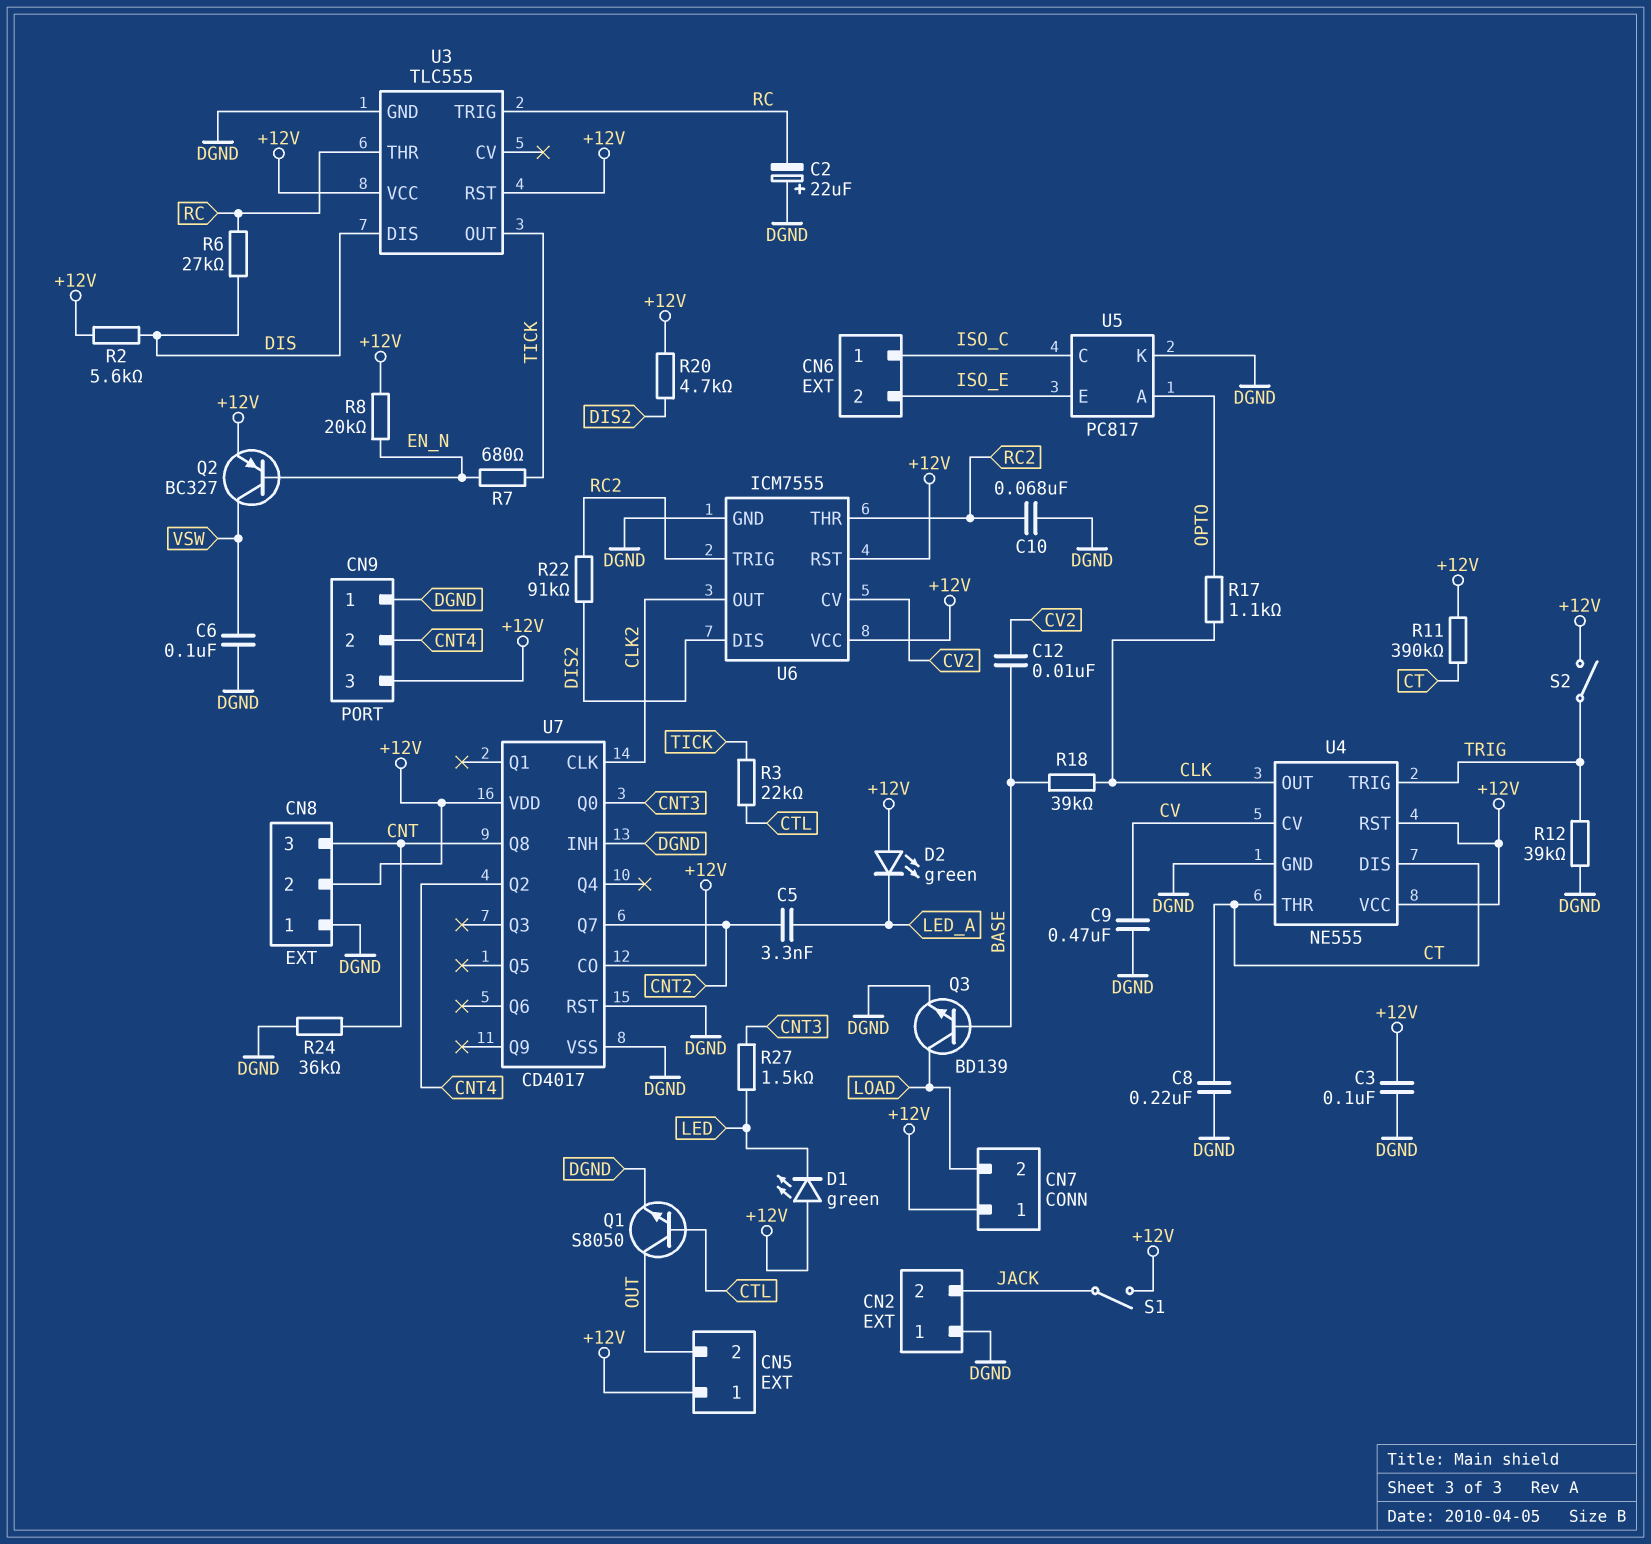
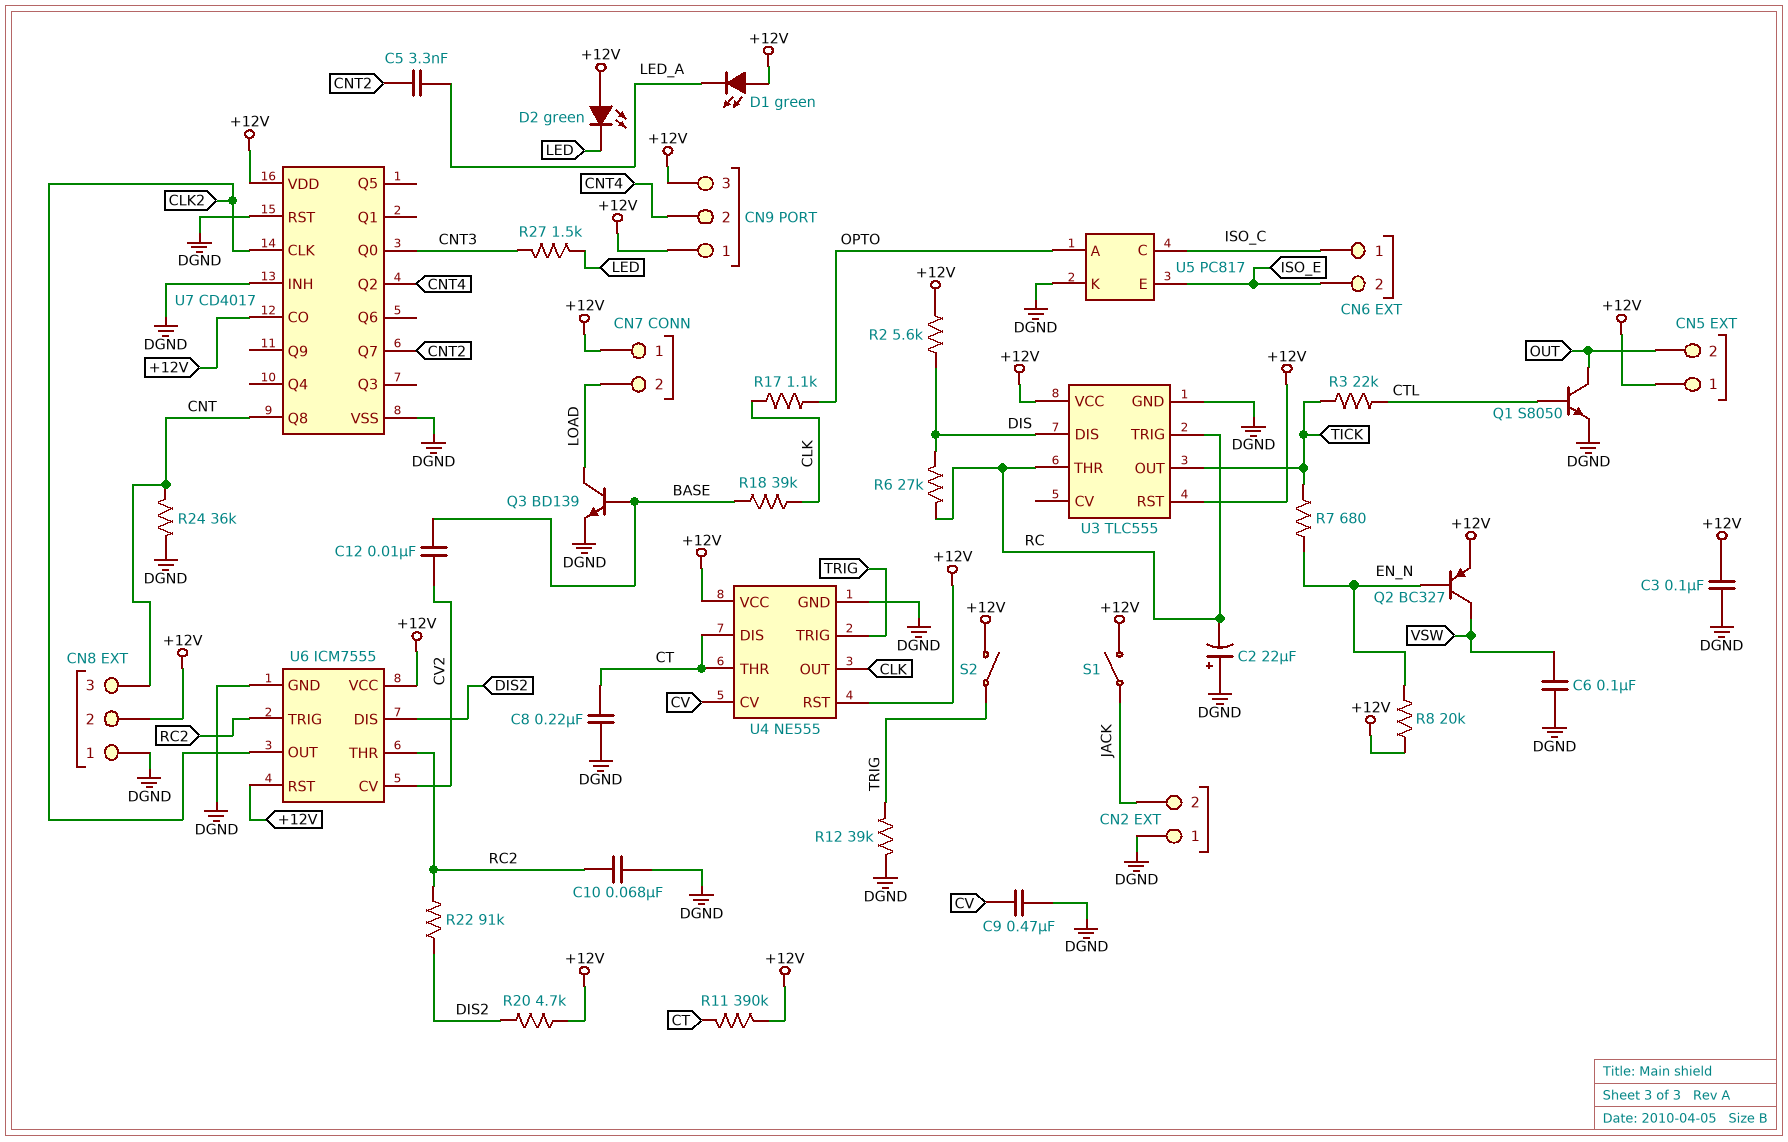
CN9 pin 1: DGND -> +12V
D1: LED green (A +12V, K LED) -> LED green (A +12V, K LED_A)
D2: LED green (A +12V, K LED_A) -> LED green (A +12V, K LED)

